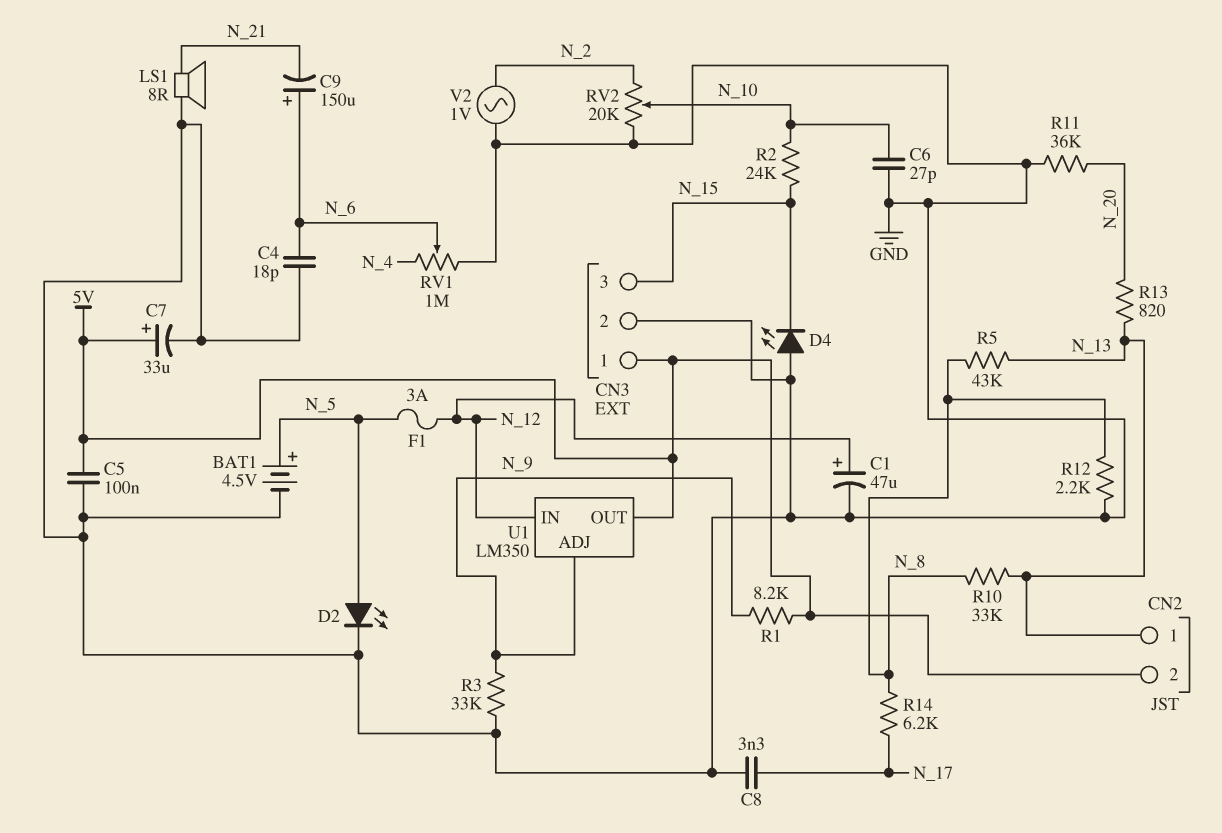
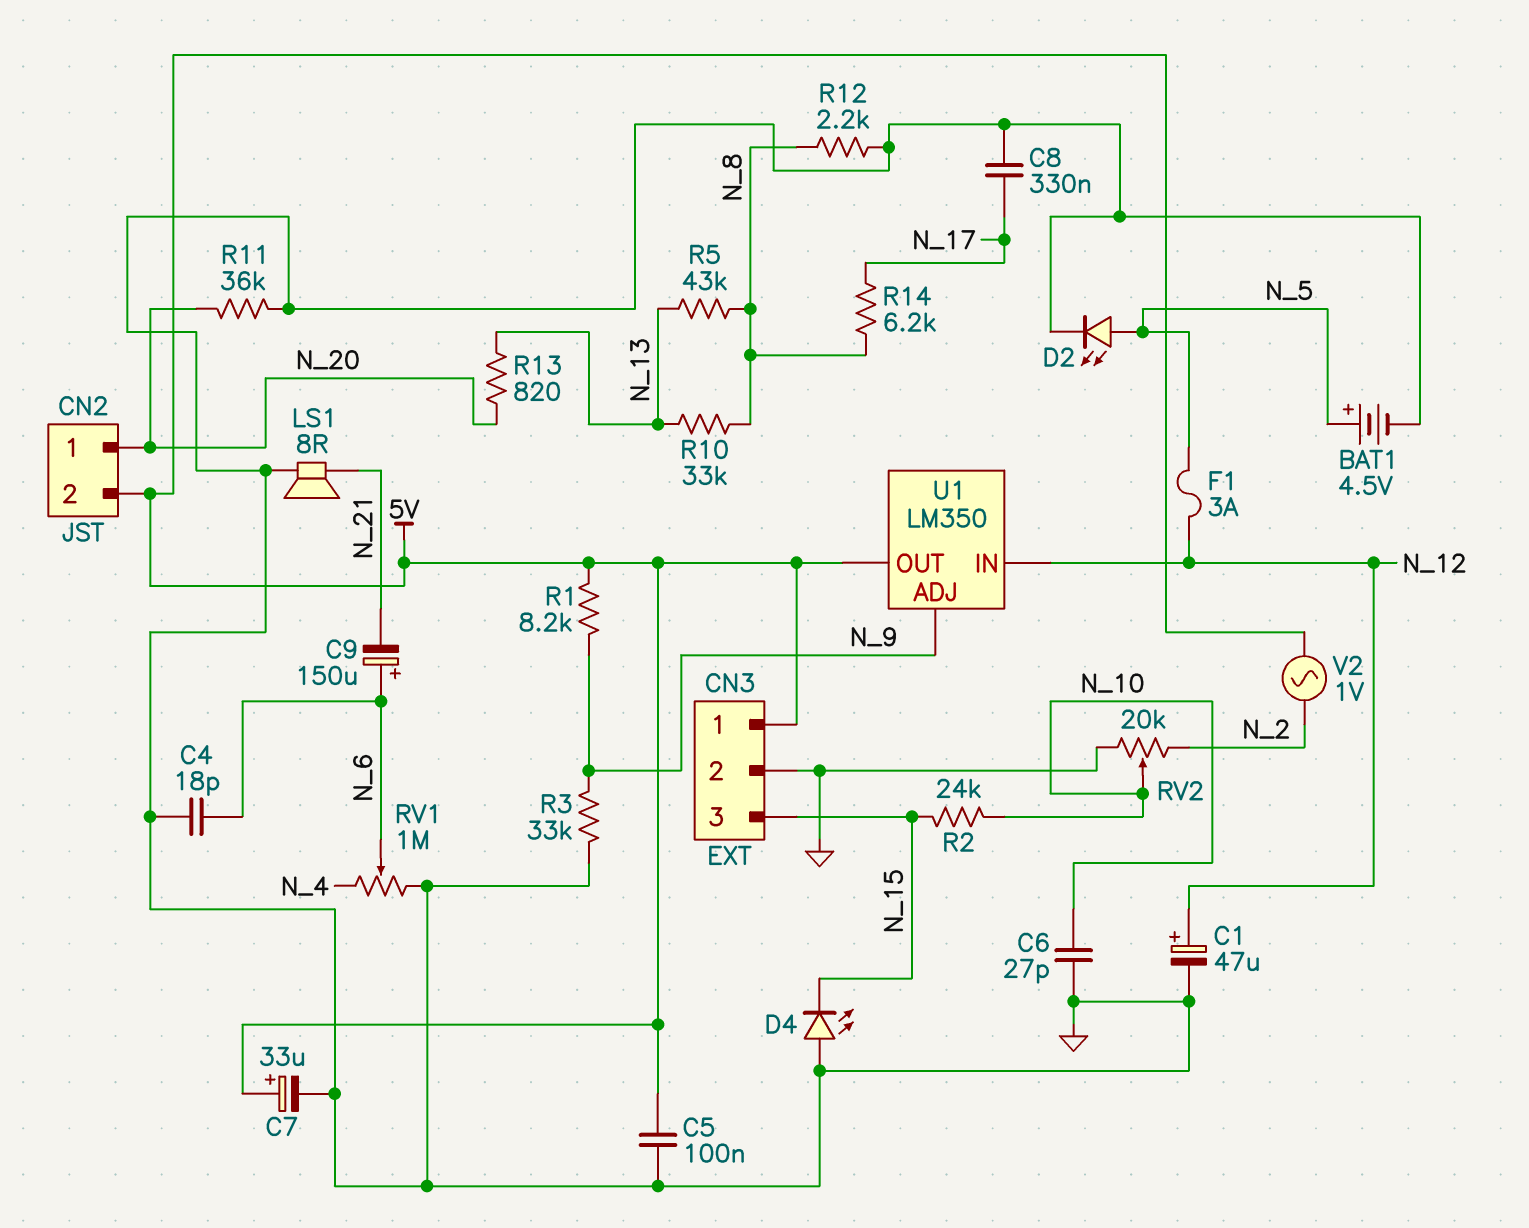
C8: 3.3nF (GND, N_17) -> 330nF (GND, N_17)
CN2 pin 1: N_13 -> N_20
V2: AC 1V (GND, N_2) -> AC 1V (5V, N_2)

